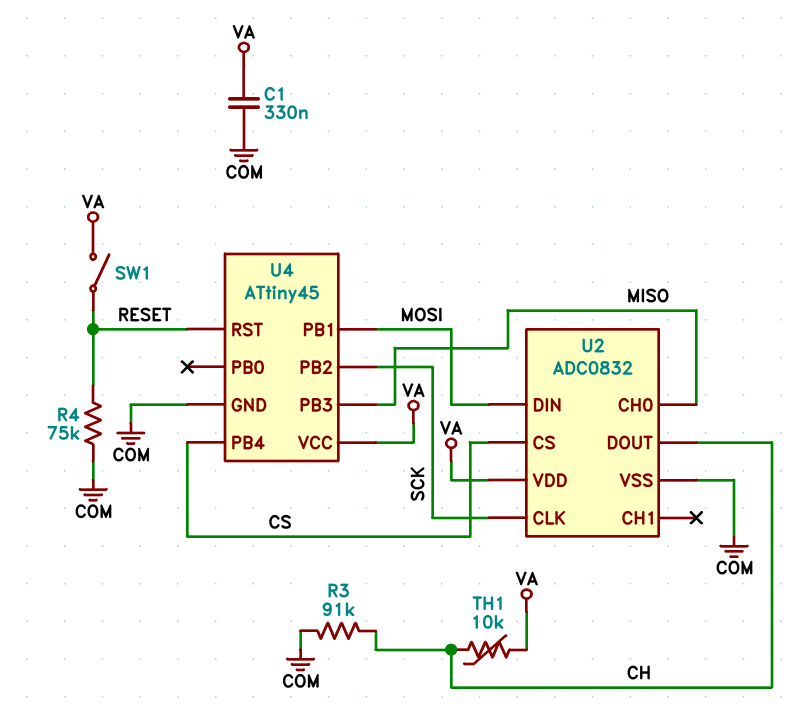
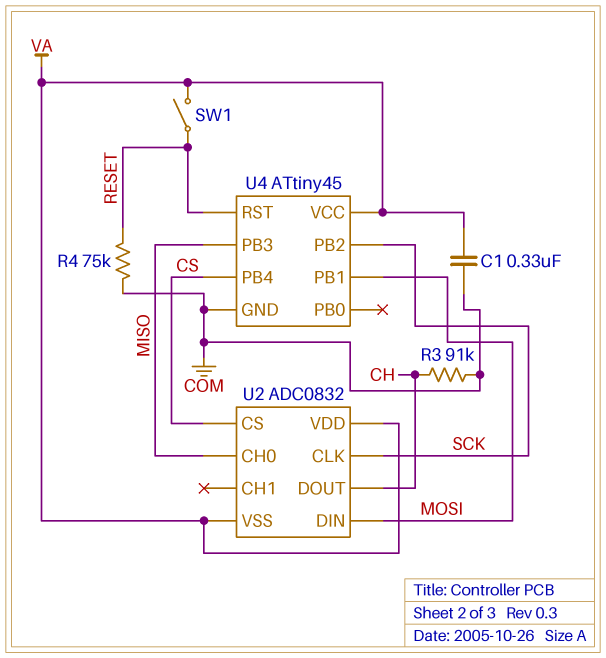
TH1: 10k (CH, VA) -> none
U2 pin VSS: COM -> VA

